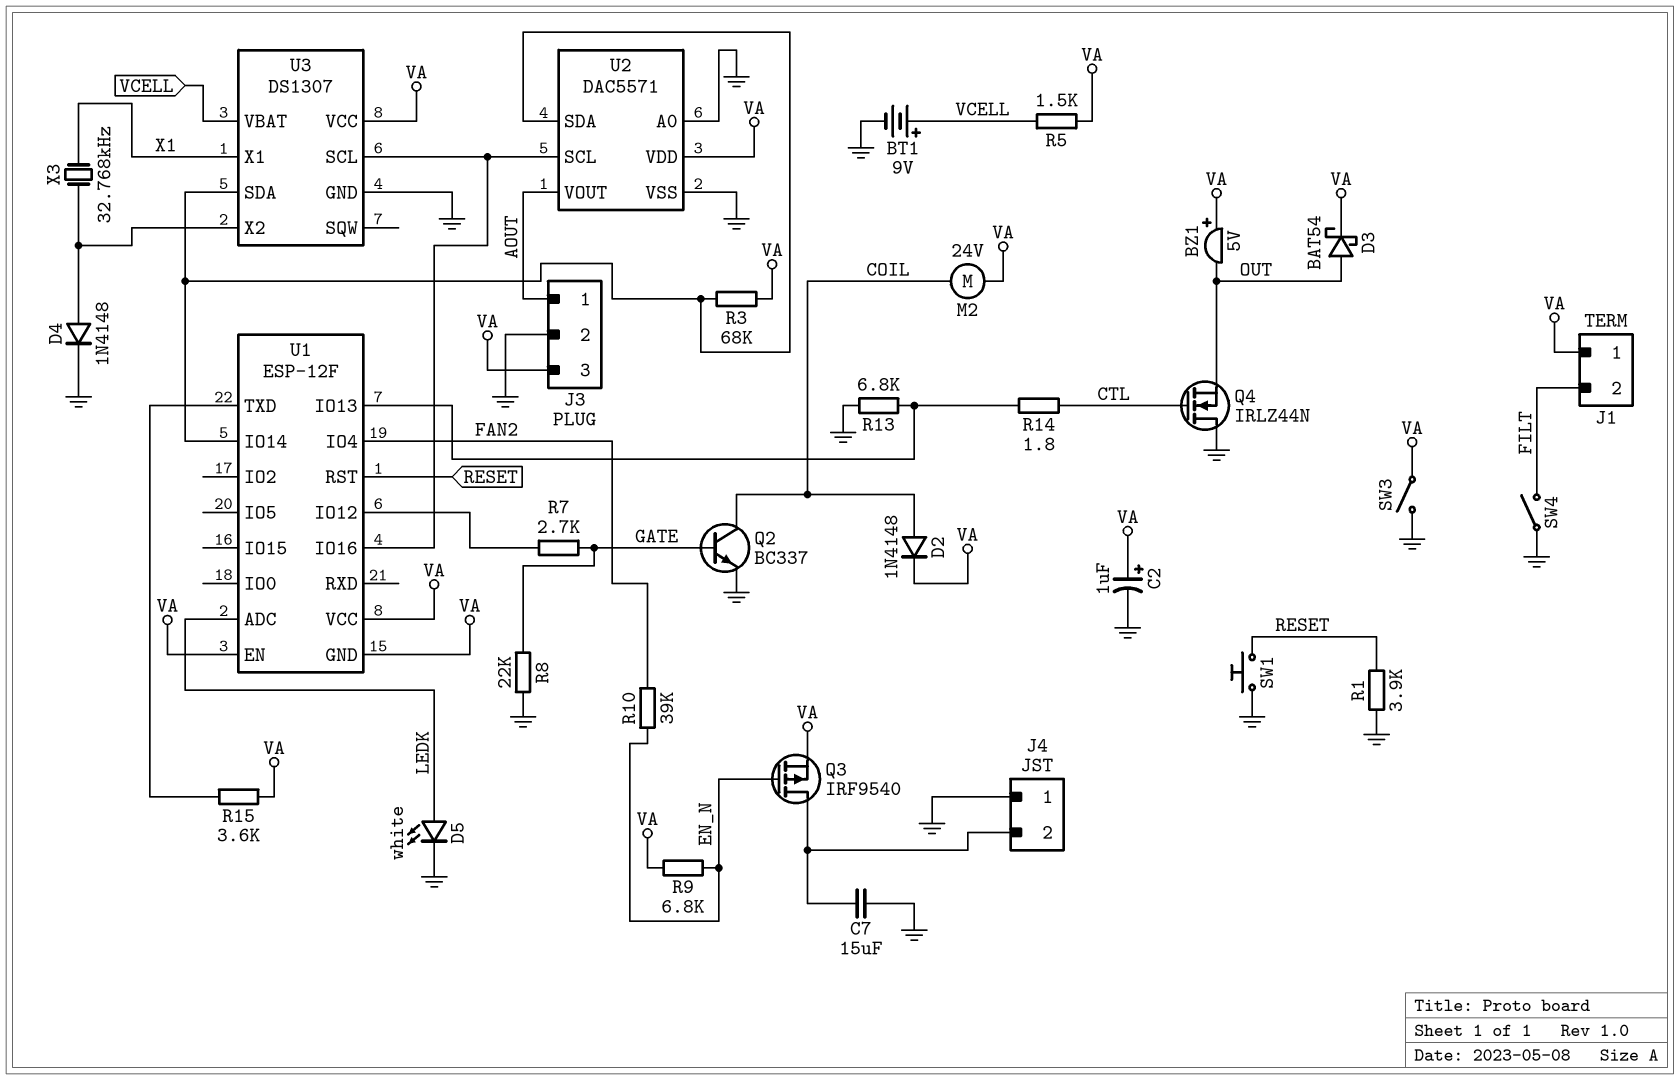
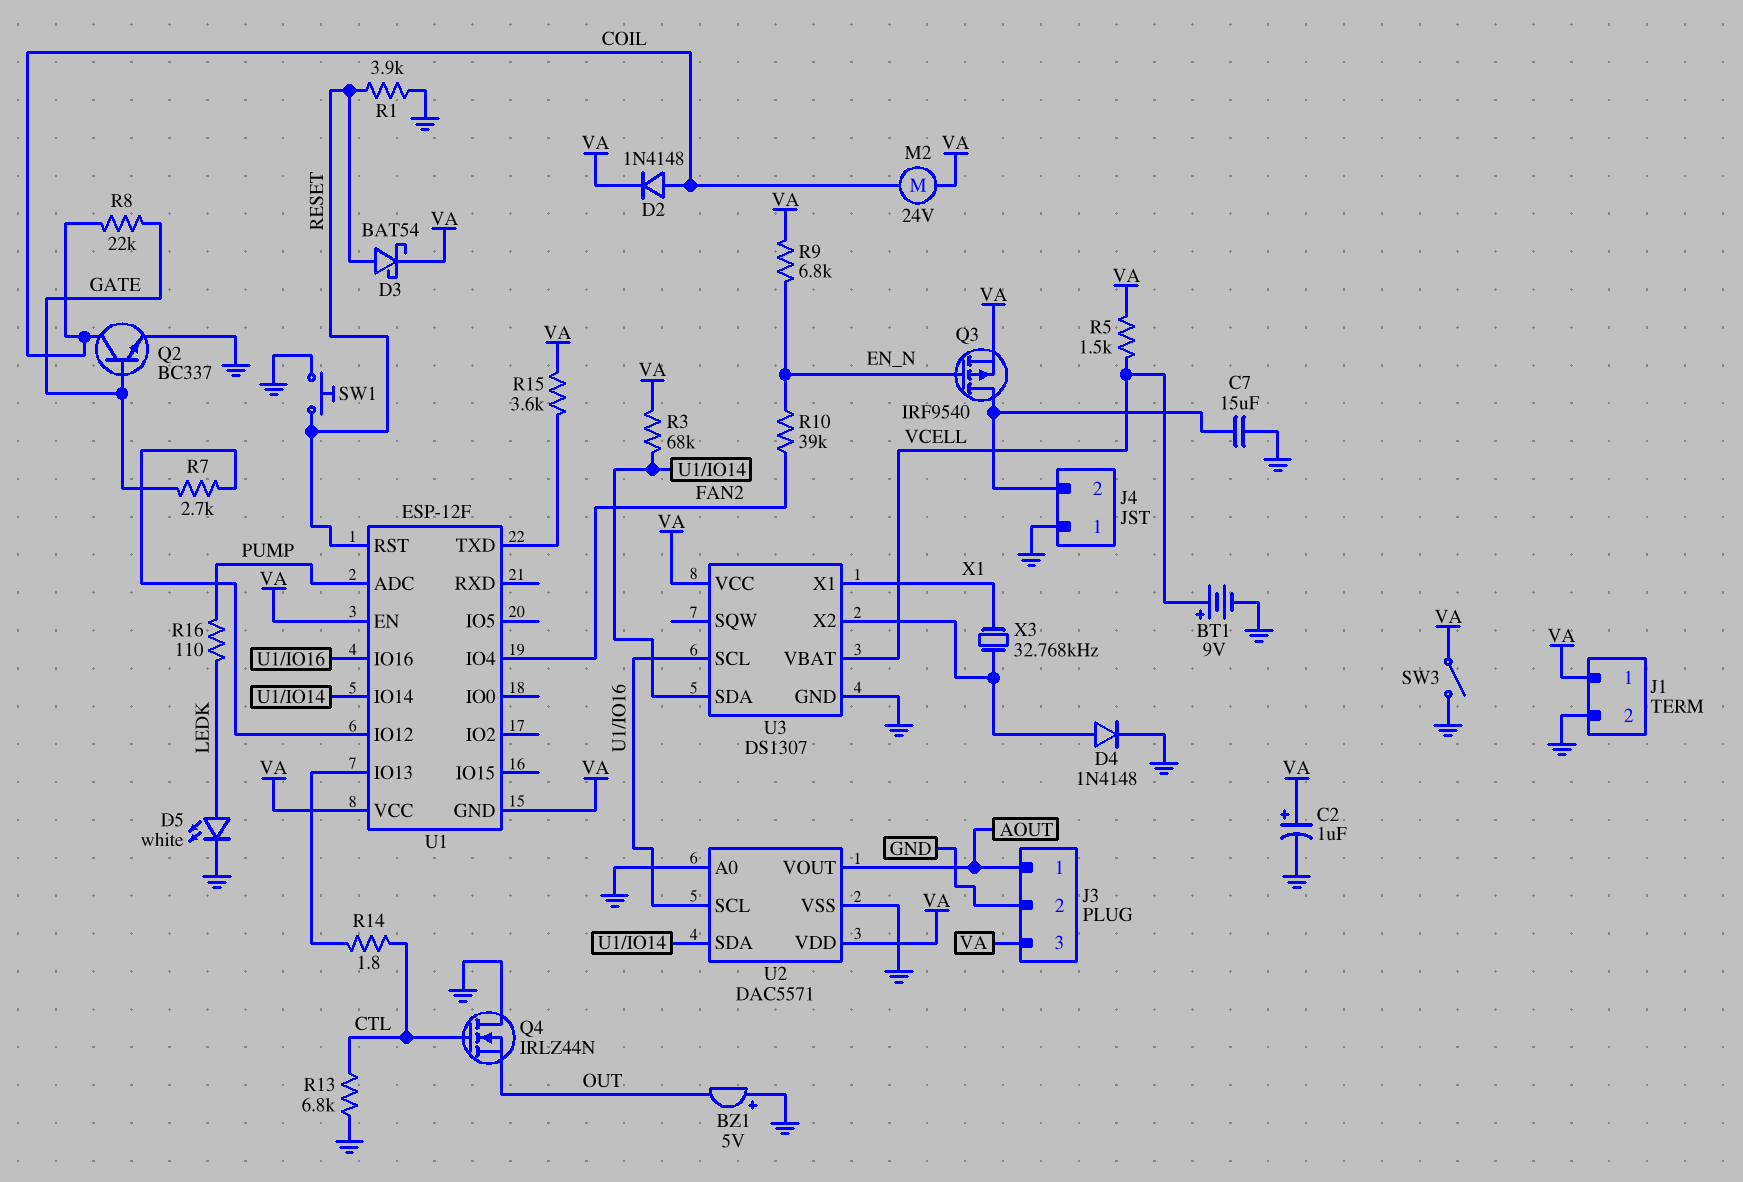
BZ1: buzzer 5V (plus VA, minus OUT) -> buzzer 5V (plus GND, minus OUT)
D3: schottky BAT54 (A OUT, K VA) -> schottky BAT54 (A RESET, K VA)
J1 pin 2: FILT -> GND
R8: 22k (GATE, GND) -> 22k (COIL, GATE)
R13: 6.8k (GND, U1/IO13) -> 6.8k (CTL, GND)
R16: none -> 110 (LEDK, PUMP)
SW4: switch (FILT, GND) -> none
U1 pin ADC: LEDK -> PUMP

